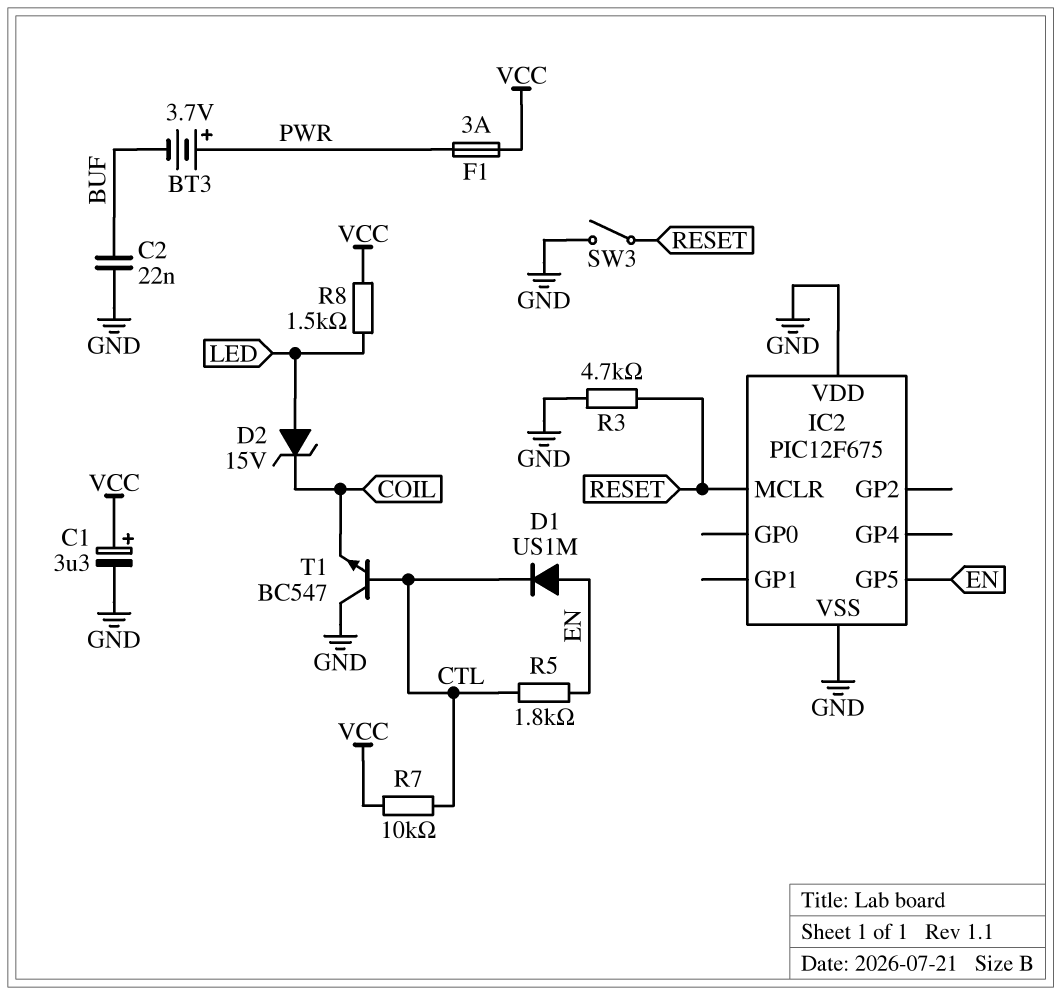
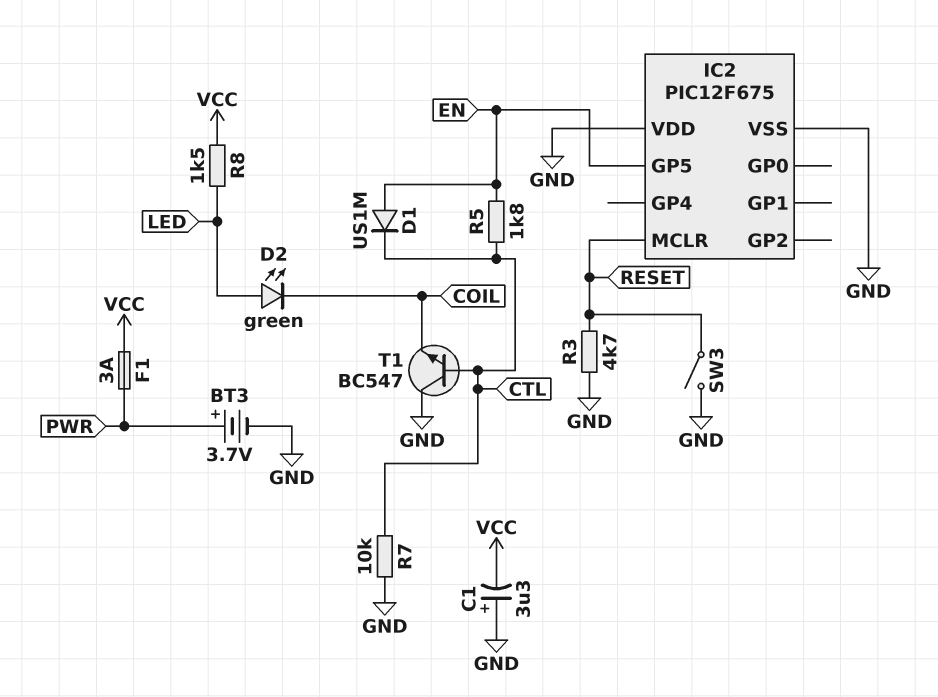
BT3: 3.7V (plus PWR, minus BUF) -> 3.7V (plus PWR, minus GND)
C1: 3.3uF (plus VCC, minus GND) -> 3.3uF (plus GND, minus VCC)
C2: 22nF (BUF, GND) -> none
D2: zener 15V (A LED, K COIL) -> LED green (A LED, K COIL)
R7: 10k (CTL, VCC) -> 10k (CTL, GND)

